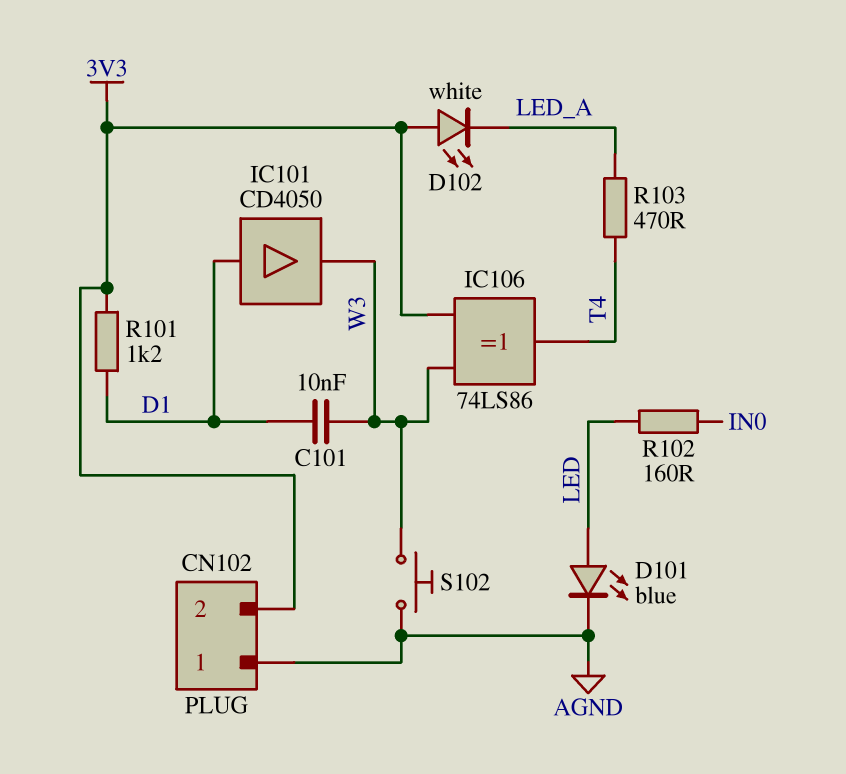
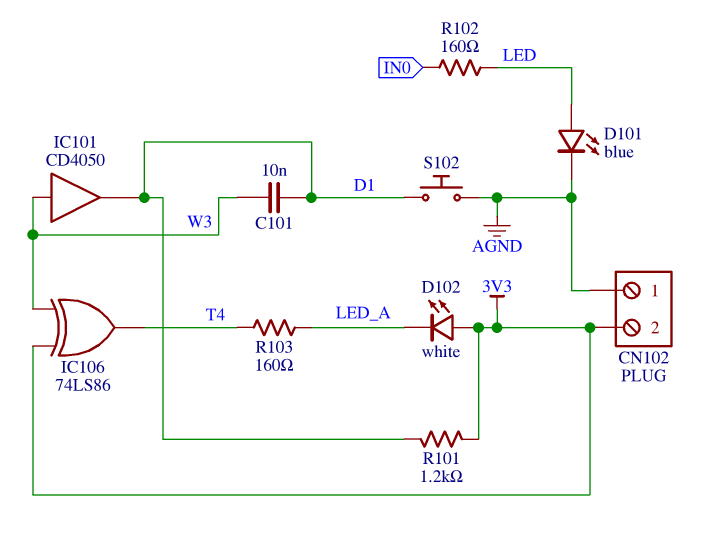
IC101: buffer CD4050 (in D1, out W3) -> buffer CD4050 (in W3, out D1)
R103: 470 (LED_A, T4) -> 160 (LED_A, T4)
S102: button (AGND, W3) -> button (AGND, D1)

